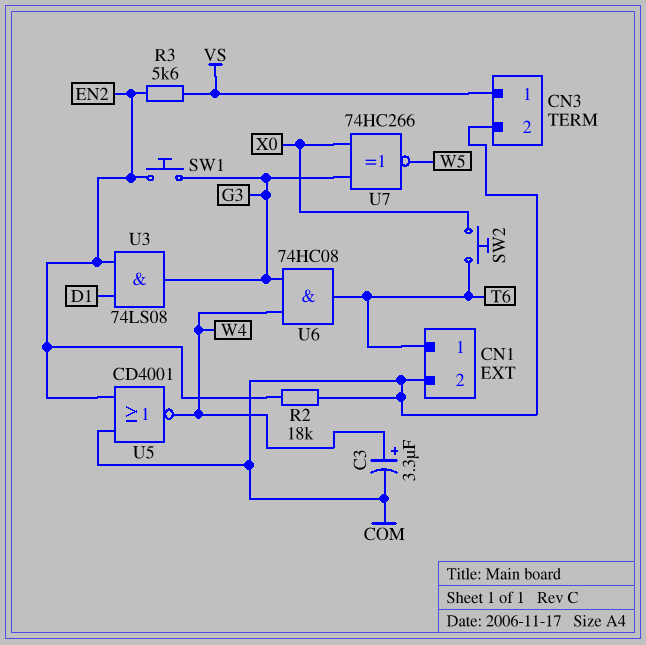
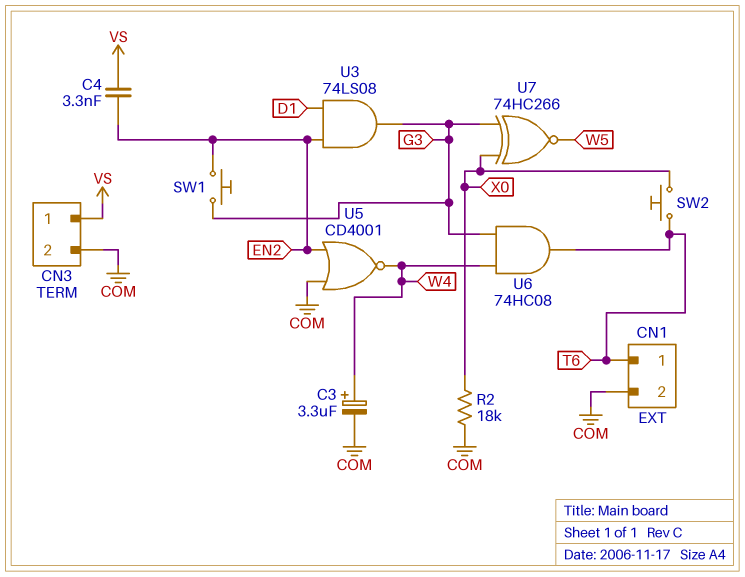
C4: none -> 3.3nF (EN2, VS)
R2: 18k (COM, EN2) -> 18k (COM, X0)
R3: 5.6k (EN2, VS) -> none

